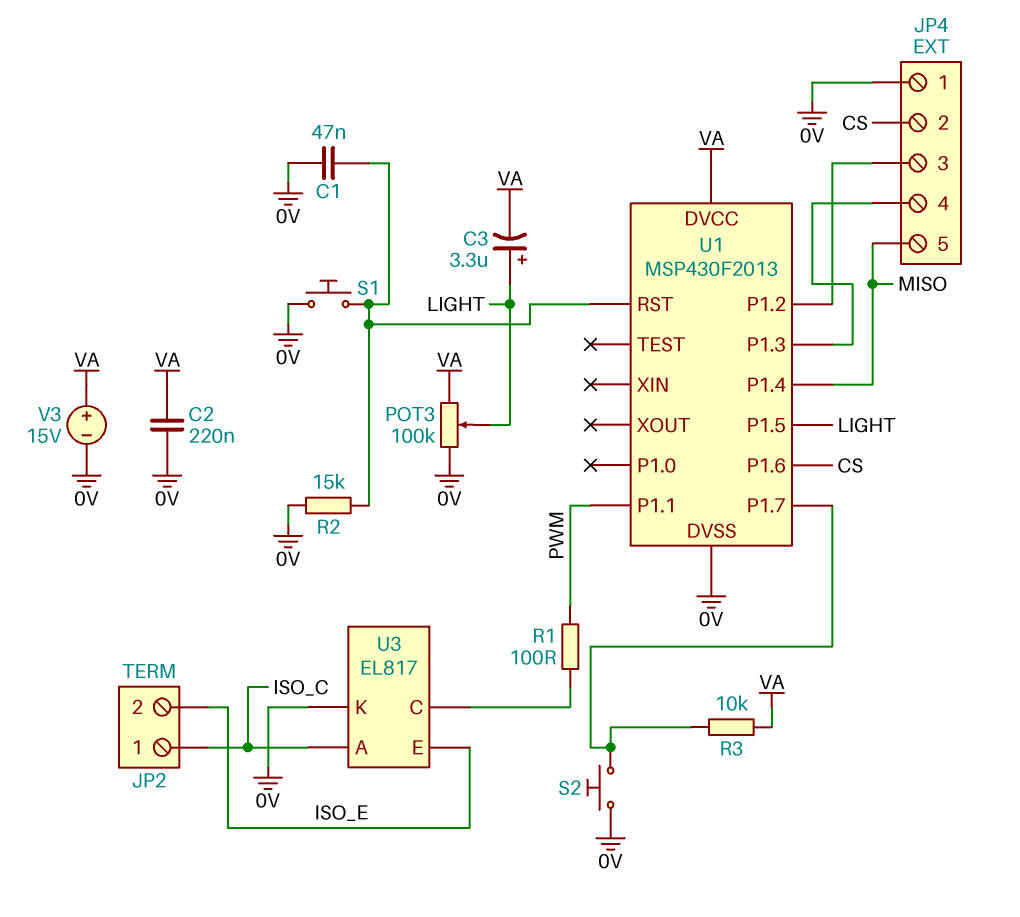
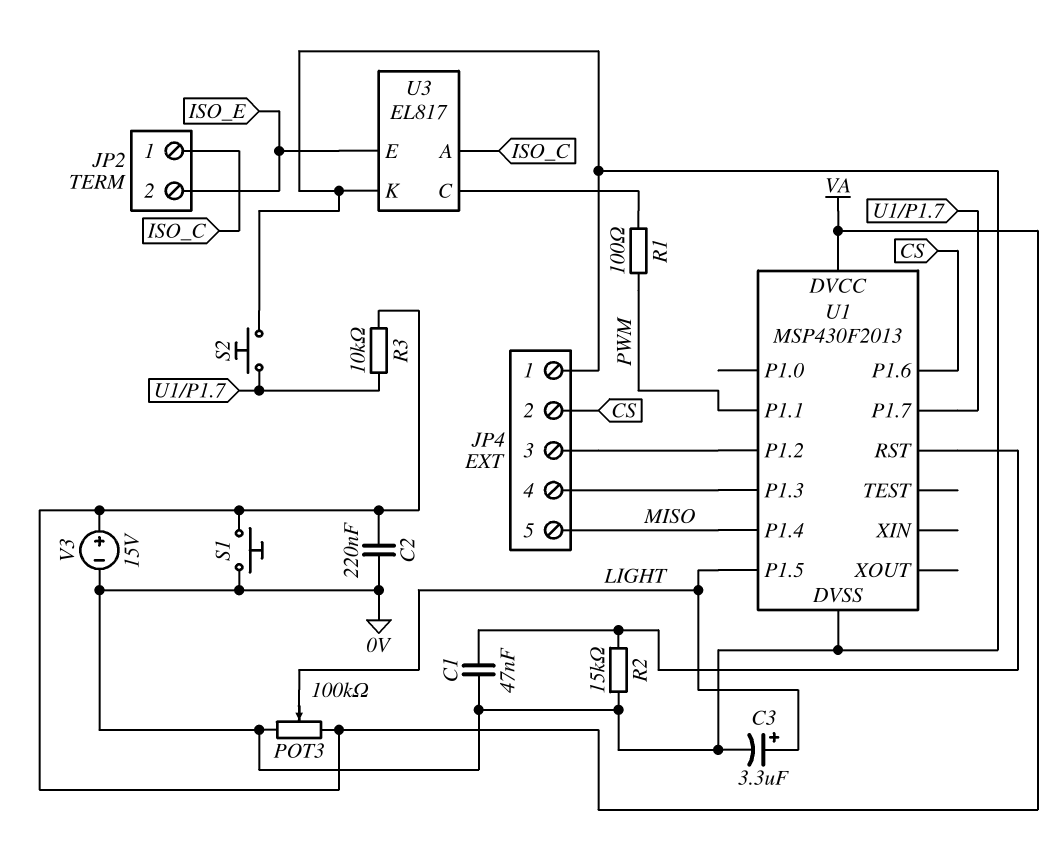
C3: 3.3uF (plus LIGHT, minus VA) -> 3.3uF (plus LIGHT, minus 0V)
S1: button (0V, U1/RST) -> button (0V, VA)

